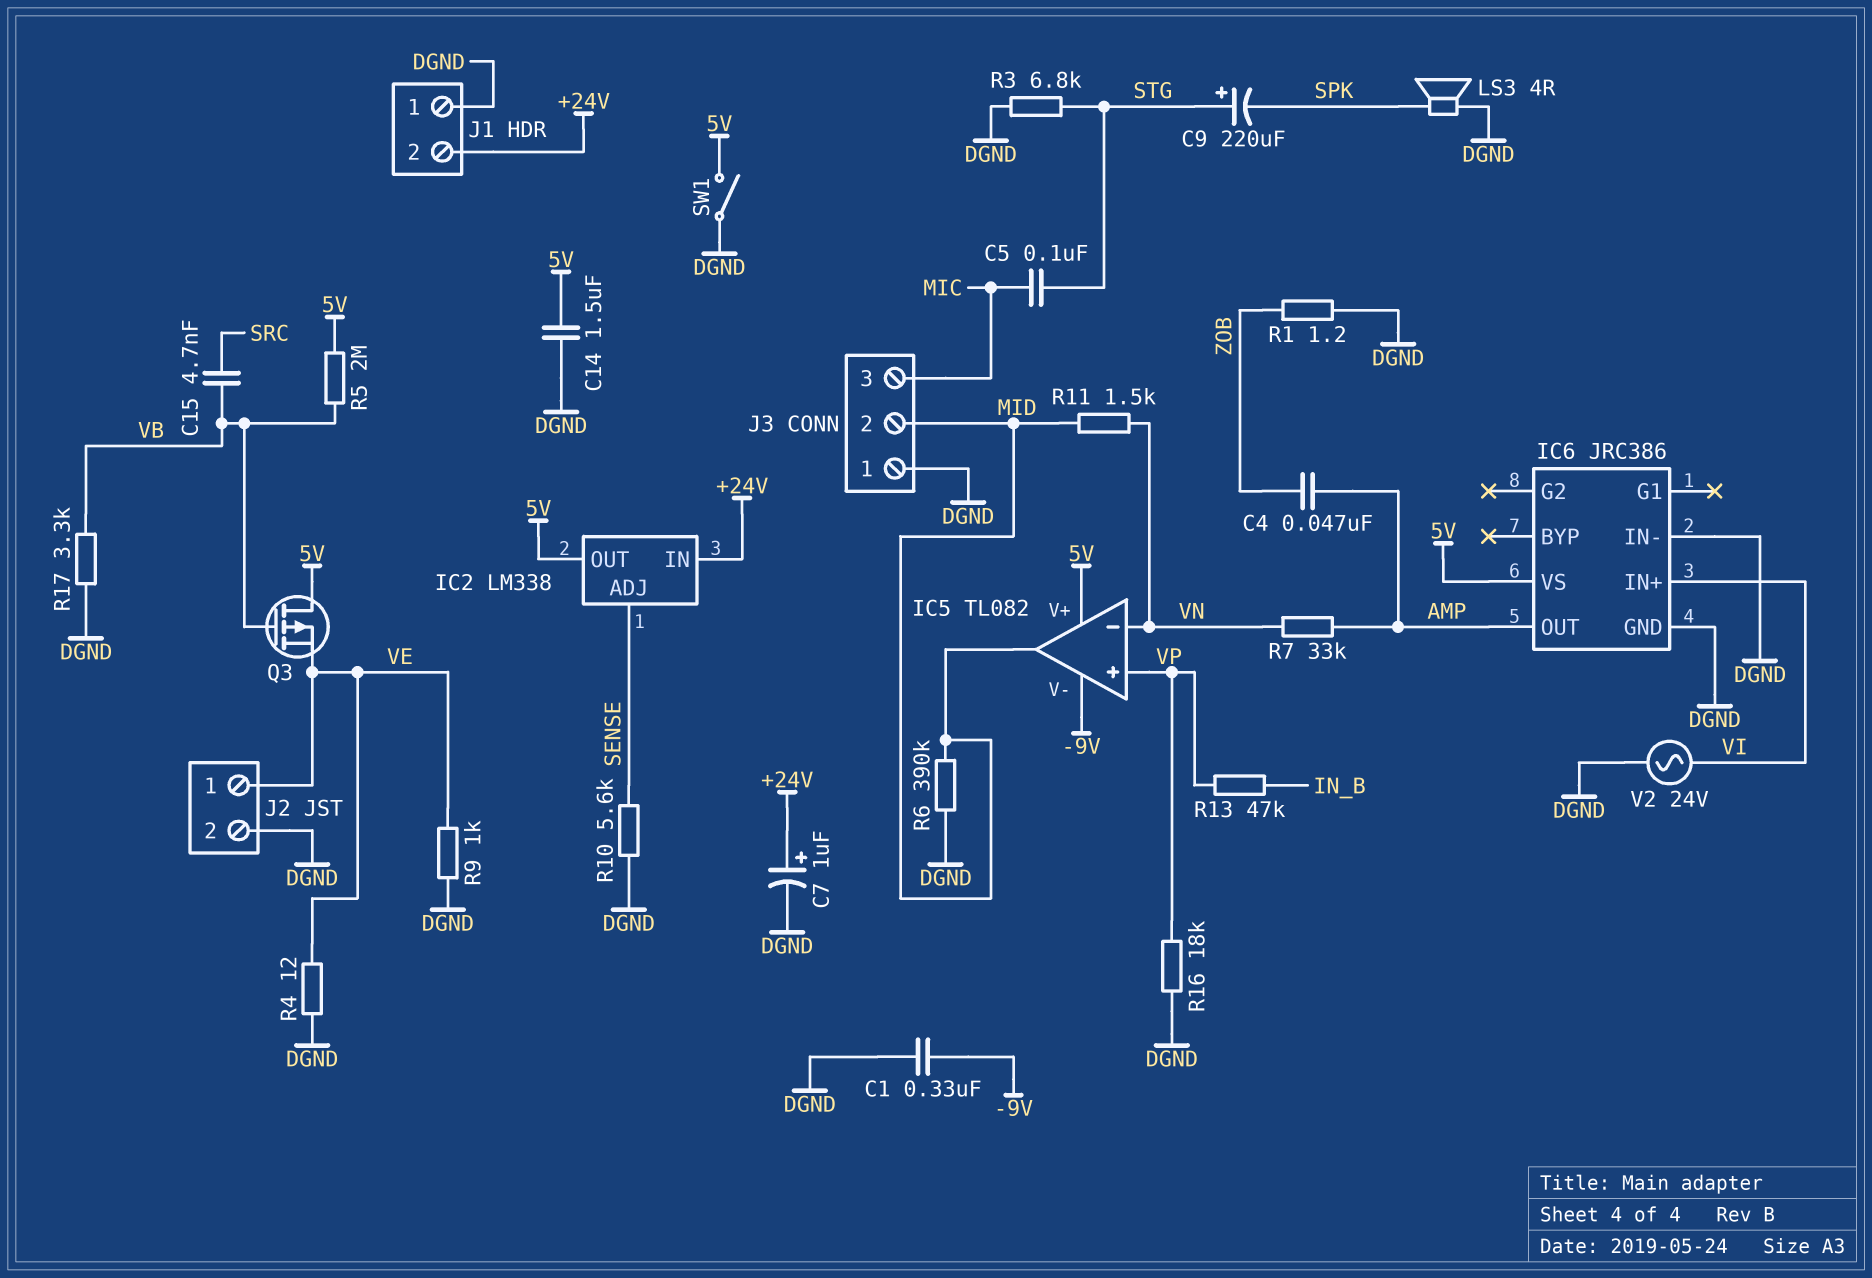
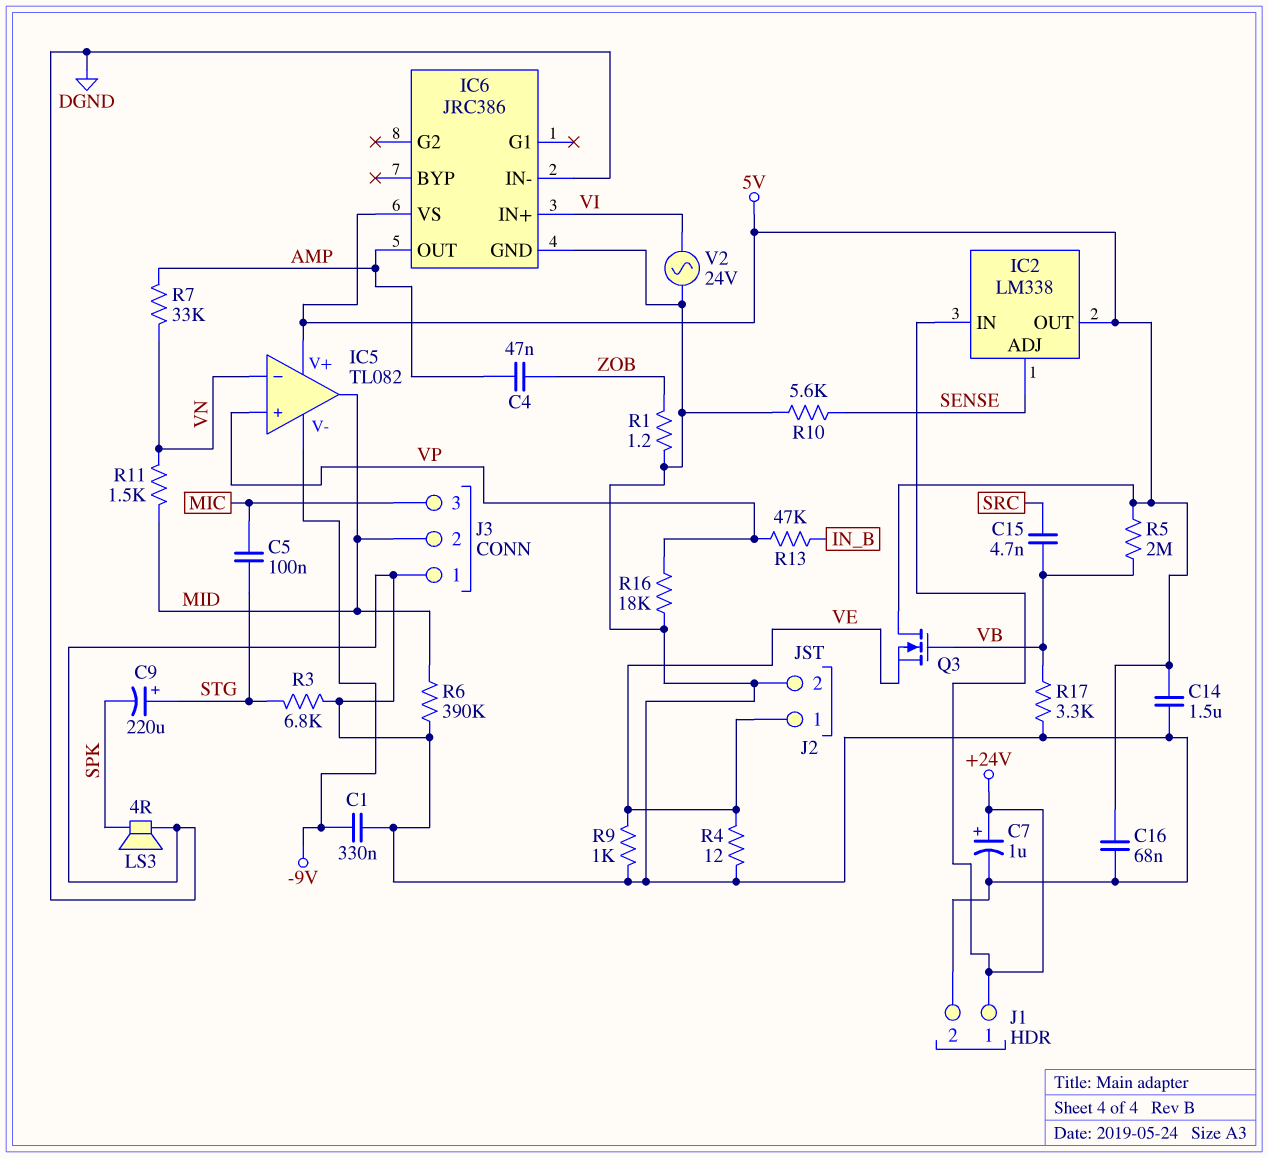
C16: none -> 68nF (5V, DGND)
J1 pin 1: DGND -> +24V
J1 pin 2: +24V -> DGND
Q3: PMOS (G VB, D 5V, S VE) -> NMOS (G VB, D 5V, S VE)
SW1: switch (5V, DGND) -> none

